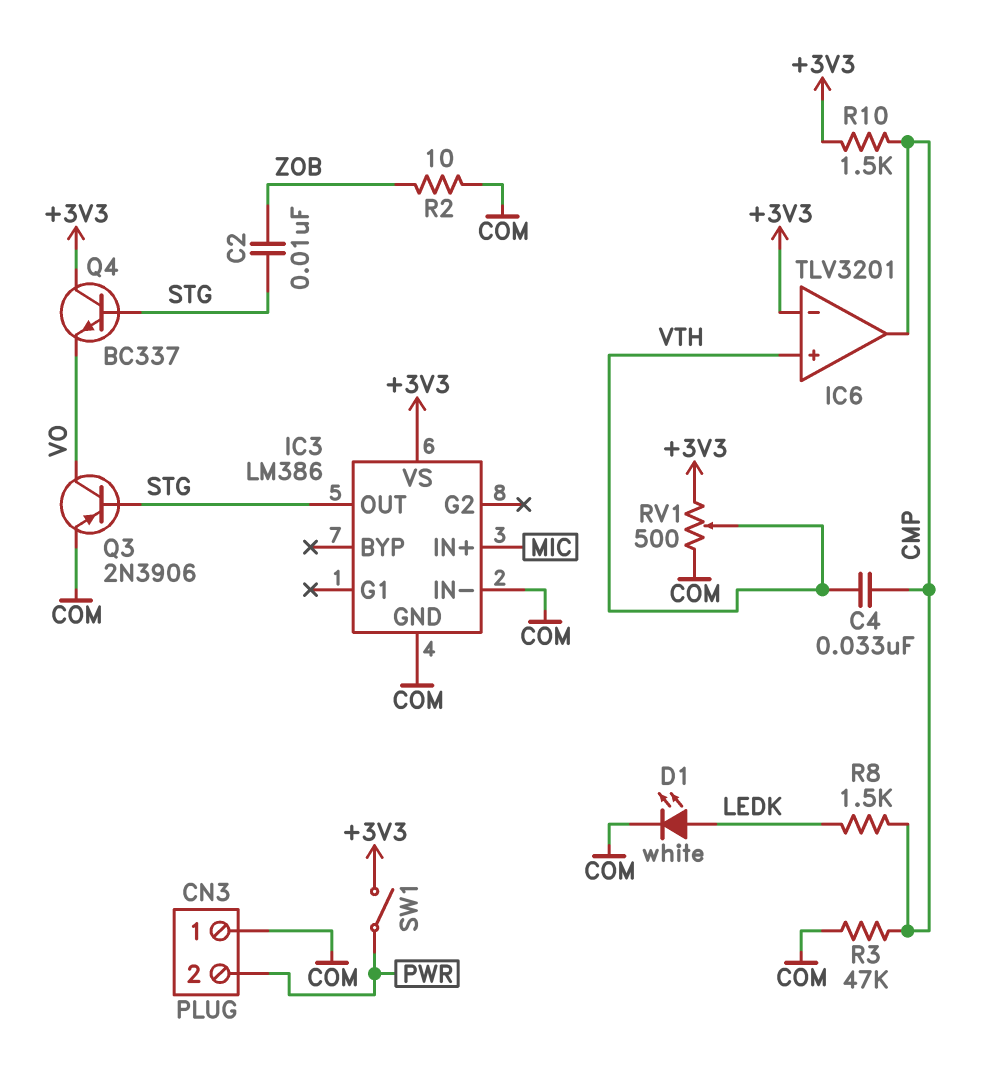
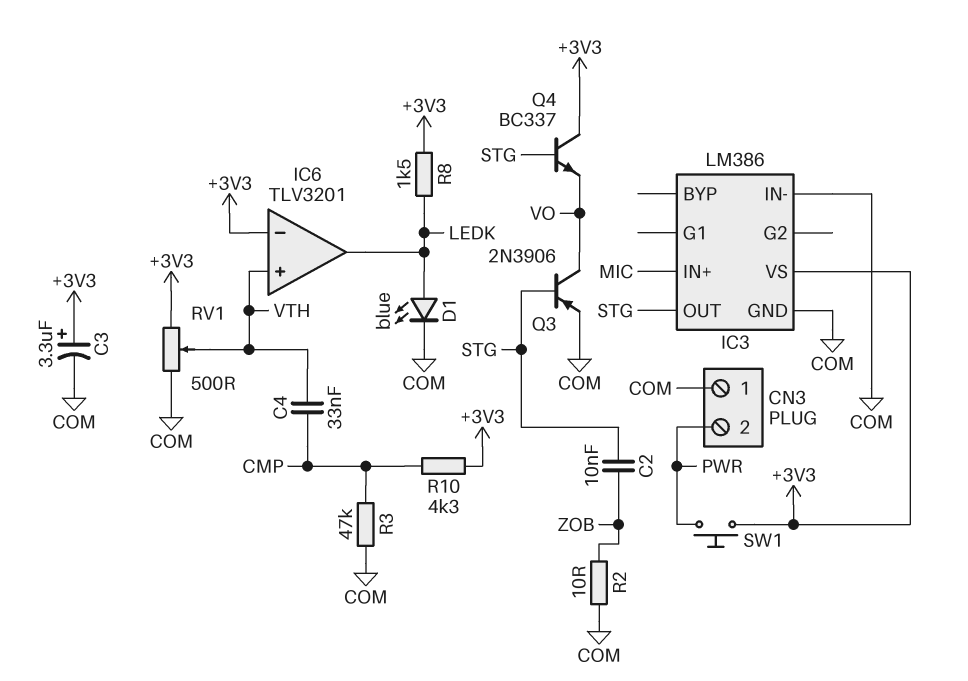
C3: none -> 3.3uF (plus +3V3, minus COM)
D1: LED white (A LEDK, K COM) -> LED blue (A LEDK, K COM)
IC6 pin out: CMP -> LEDK
R8: 1.5k (CMP, LEDK) -> 1.5k (+3V3, LEDK)
R10: 1.5k (+3V3, CMP) -> 4.3k (+3V3, CMP)
SW1: switch (+3V3, PWR) -> button (+3V3, PWR)

